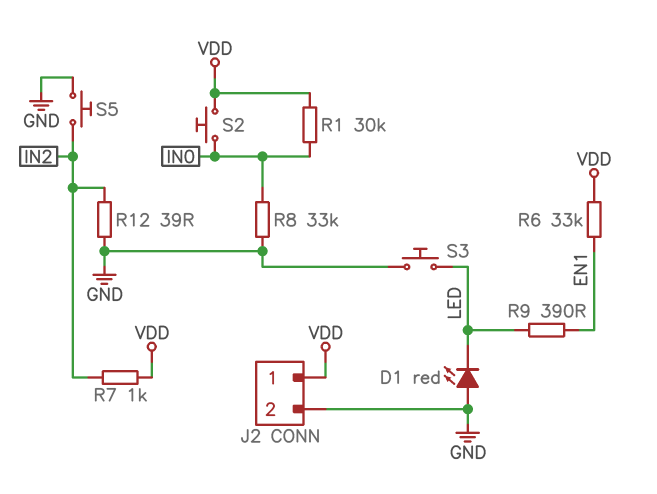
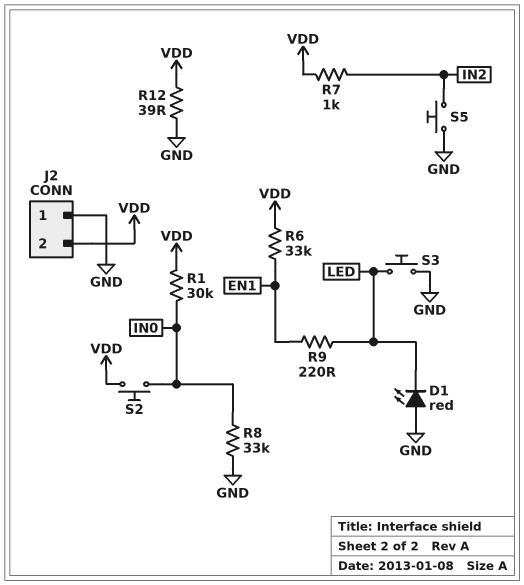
J2 pin 1: VDD -> GND
J2 pin 2: GND -> VDD
R9: 390 (EN1, LED) -> 220 (EN1, LED)
R12: 39 (GND, IN2) -> 39 (GND, VDD)

